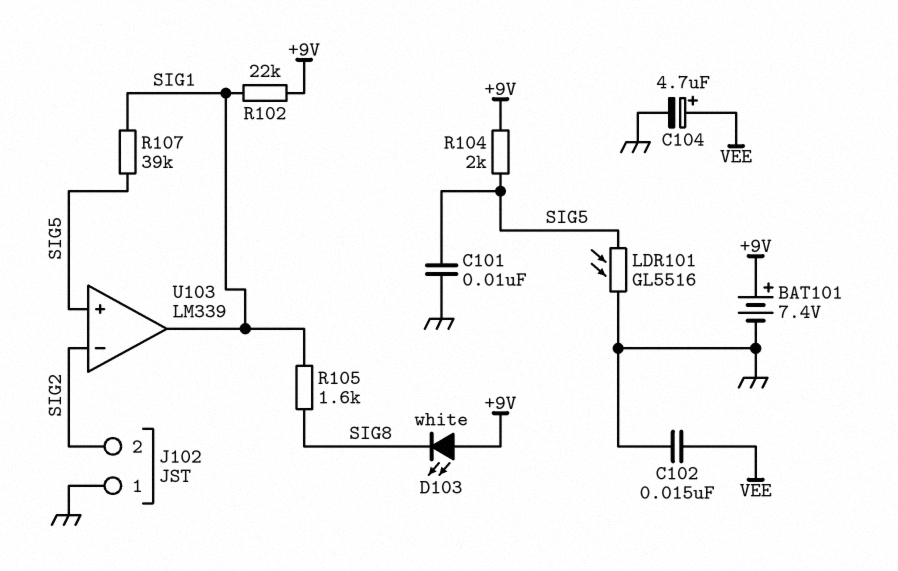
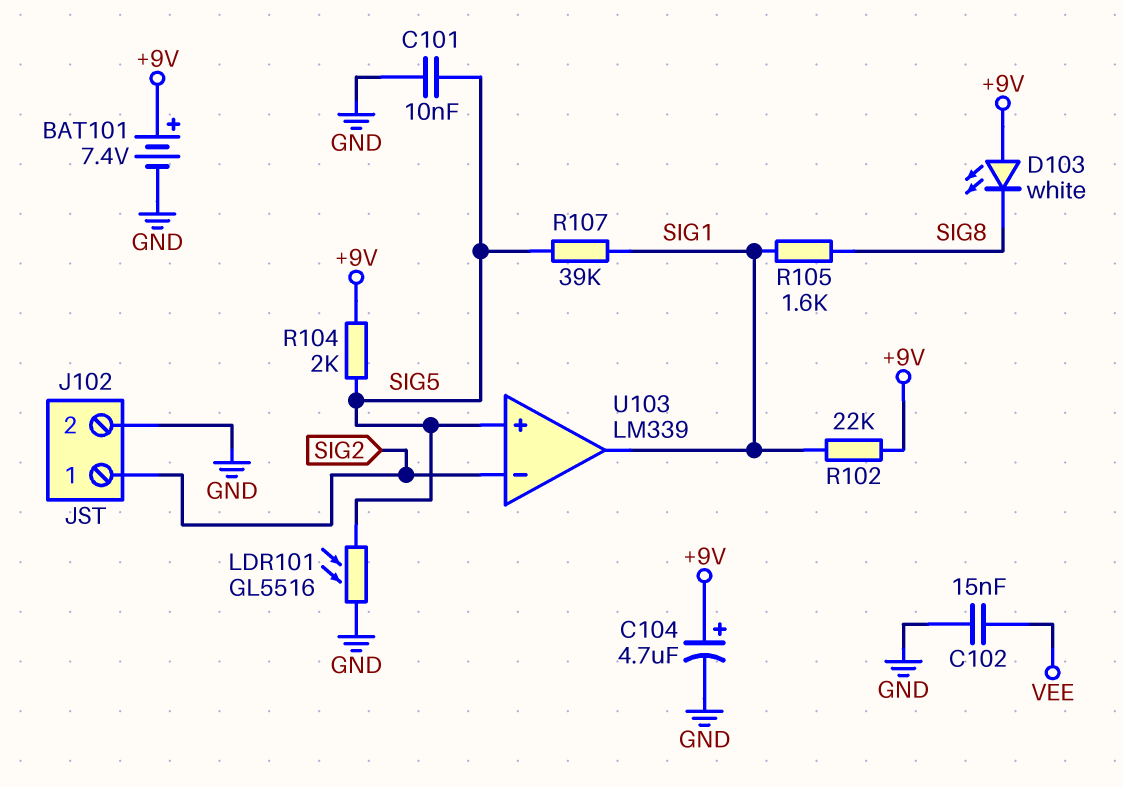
C104: 4.7uF (plus VEE, minus GND) -> 4.7uF (plus +9V, minus GND)
J102 pin 1: GND -> SIG2
J102 pin 2: SIG2 -> GND

